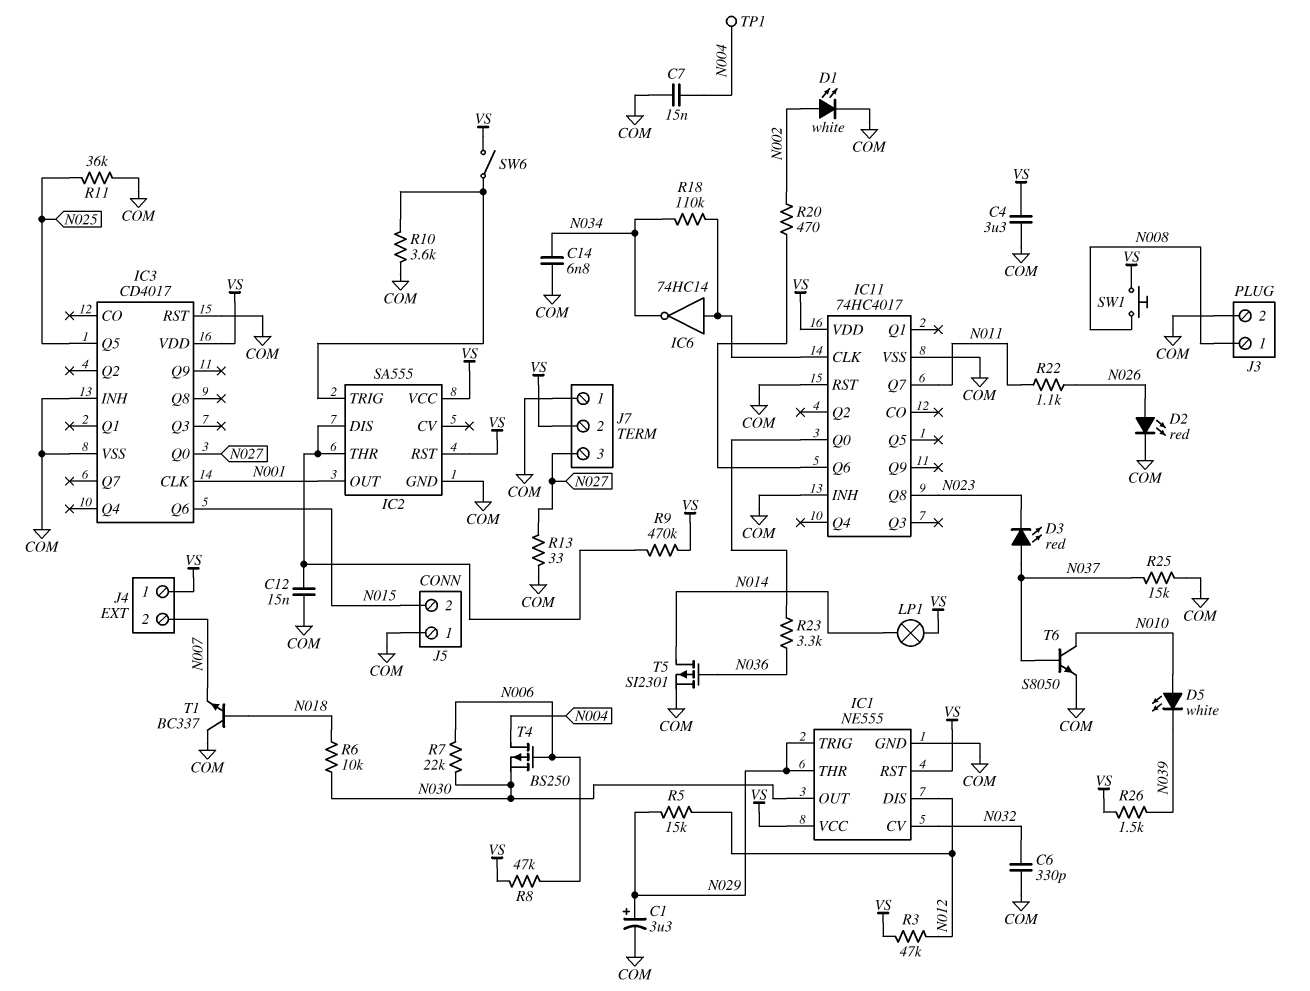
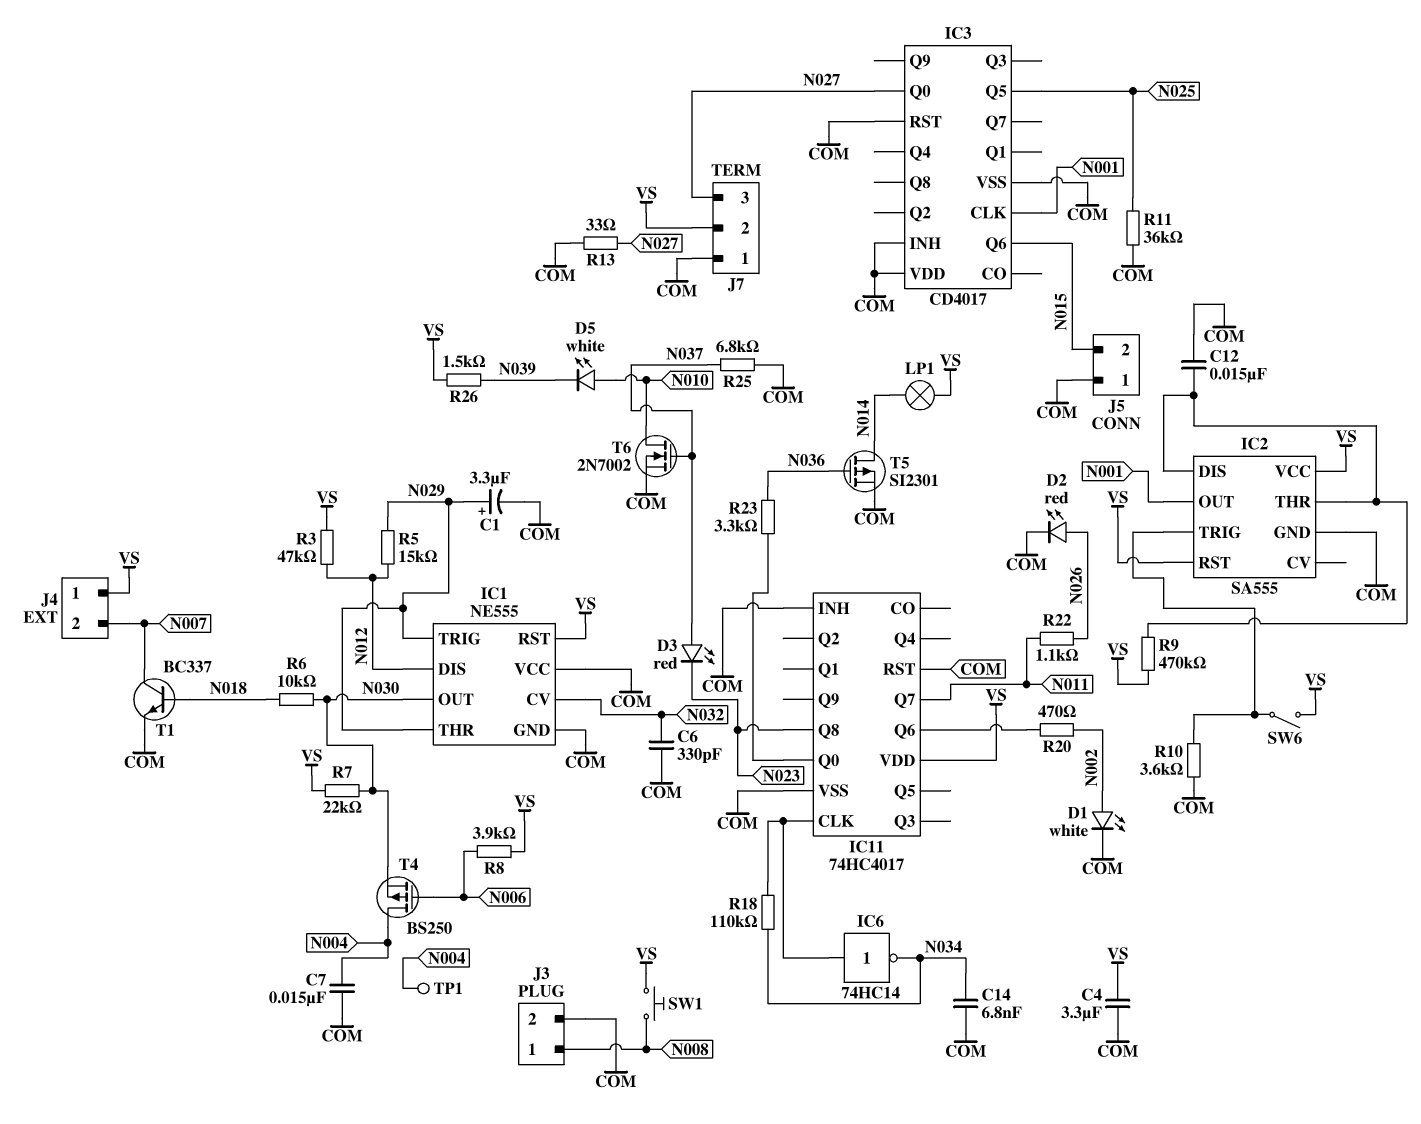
IC1 pin VCC: VS -> COM
IC3 pin VDD: VS -> COM
R7: 22k (N006, N030) -> 22k (N030, VS)
R8: 47k (N006, VS) -> 3.9k (N006, VS)
R25: 15k (COM, N037) -> 6.8k (COM, N037)
T1: NPN BC337 (B N018, C COM, E N007) -> NPN BC337 (B N018, C N007, E COM)
T6: NPN S8050 (B N037, C N010, E COM) -> NMOS 2N7002 (G N037, D N010, S COM)

